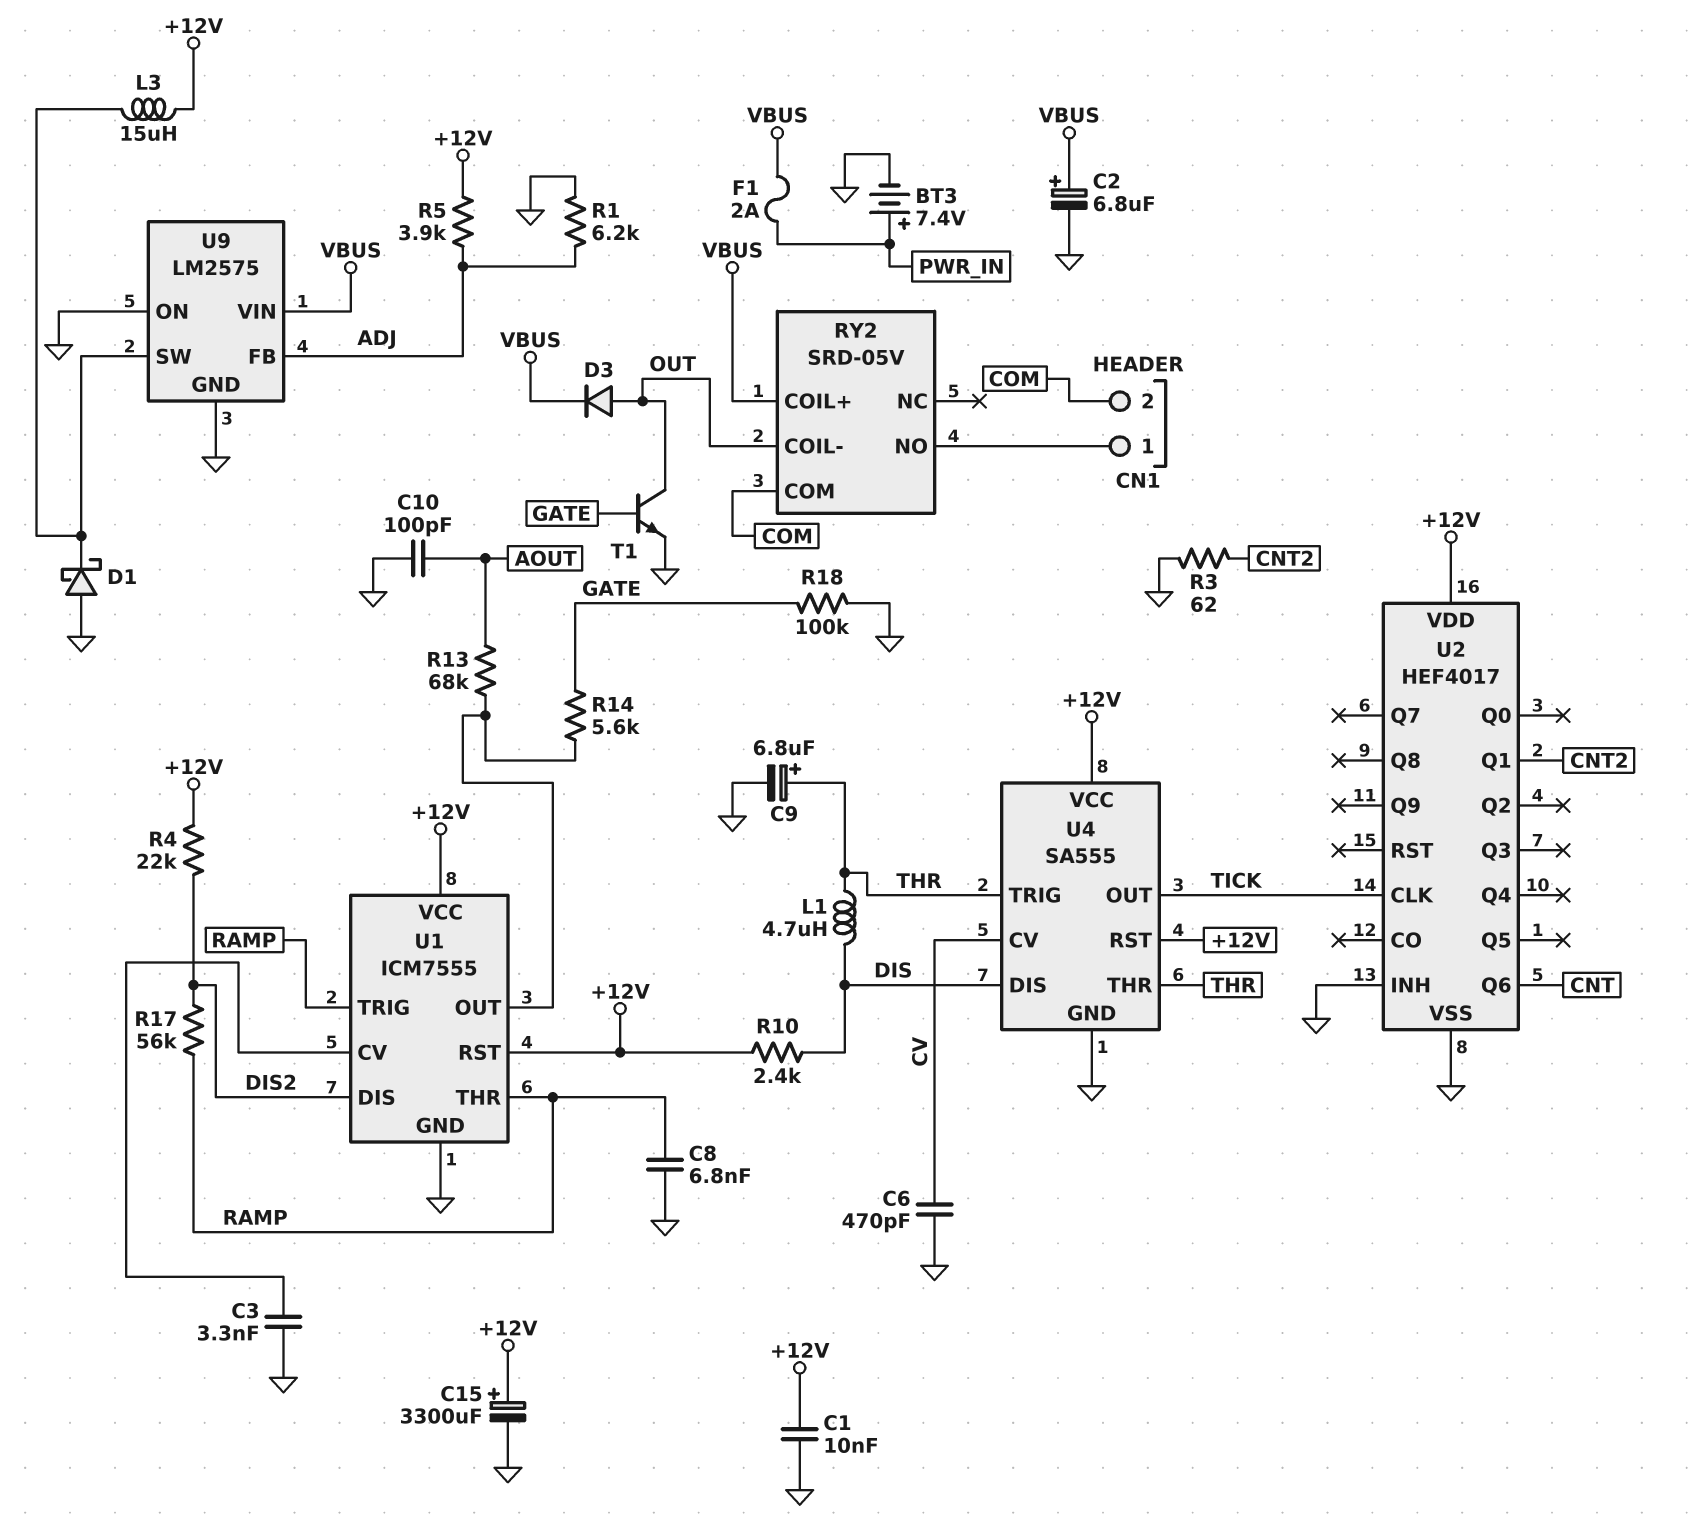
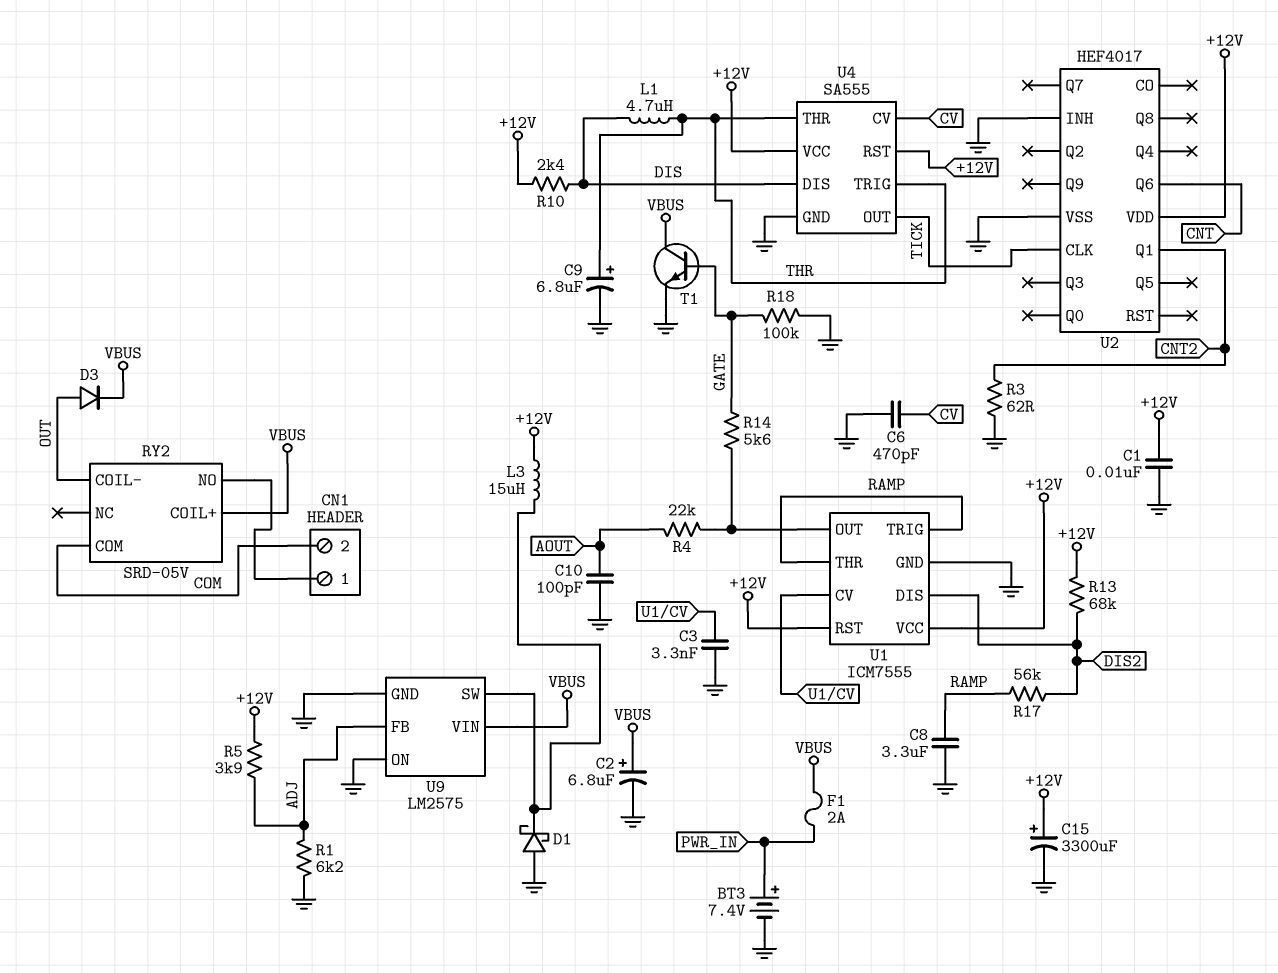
C8: 6.8nF (GND, RAMP) -> 3.3uF (GND, RAMP)
R4: 22k (+12V, DIS2) -> 22k (AOUT, U1/OUT)
R13: 68k (AOUT, U1/OUT) -> 68k (+12V, DIS2)
T1: NPN (B GATE, C OUT, E GND) -> NPN (B GATE, C VBUS, E GND)

